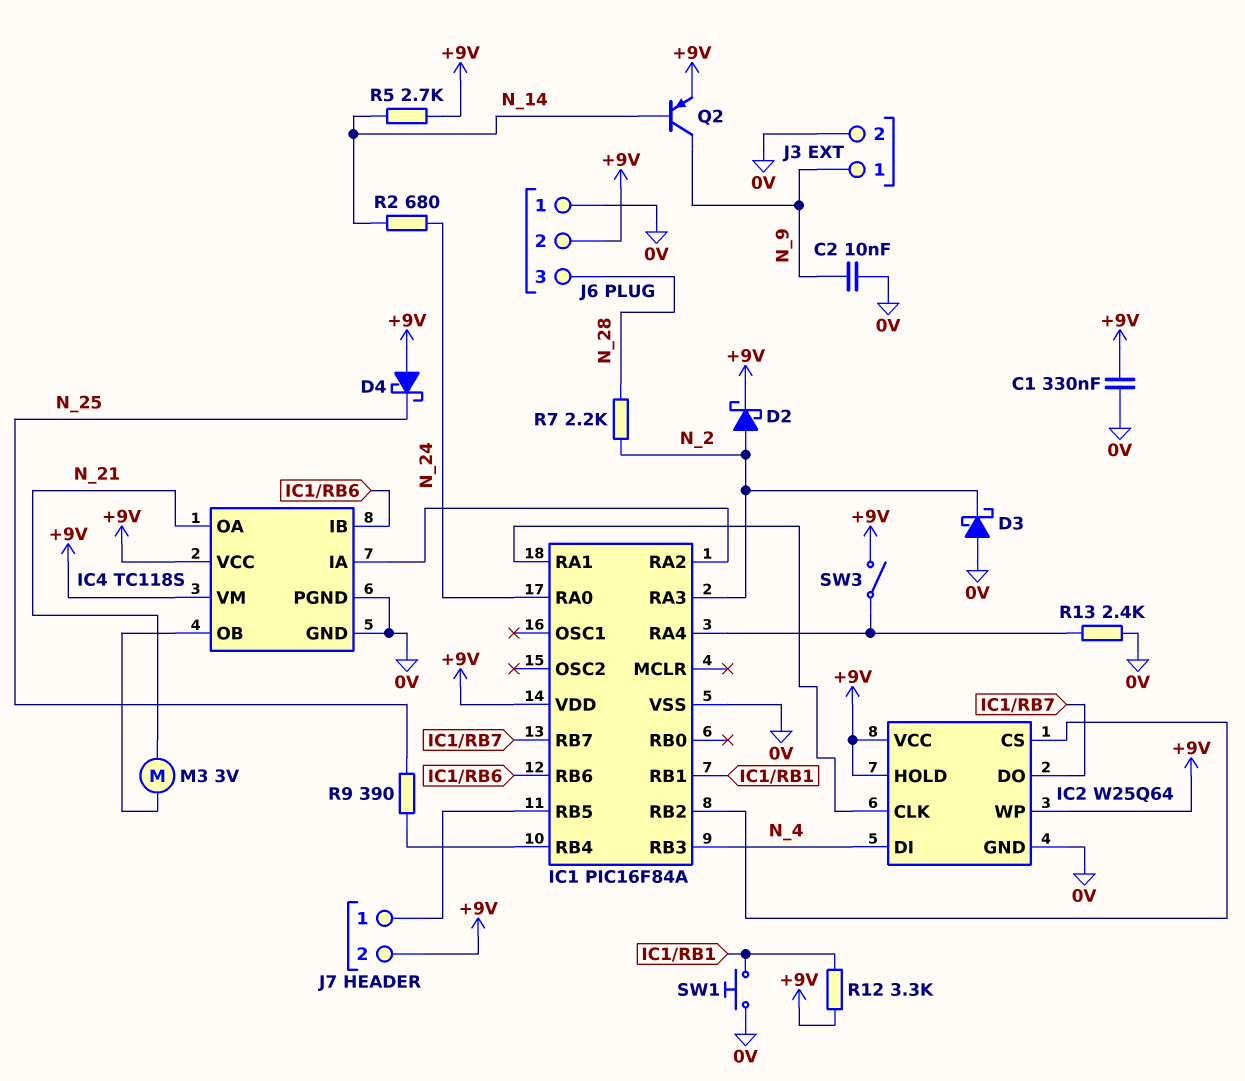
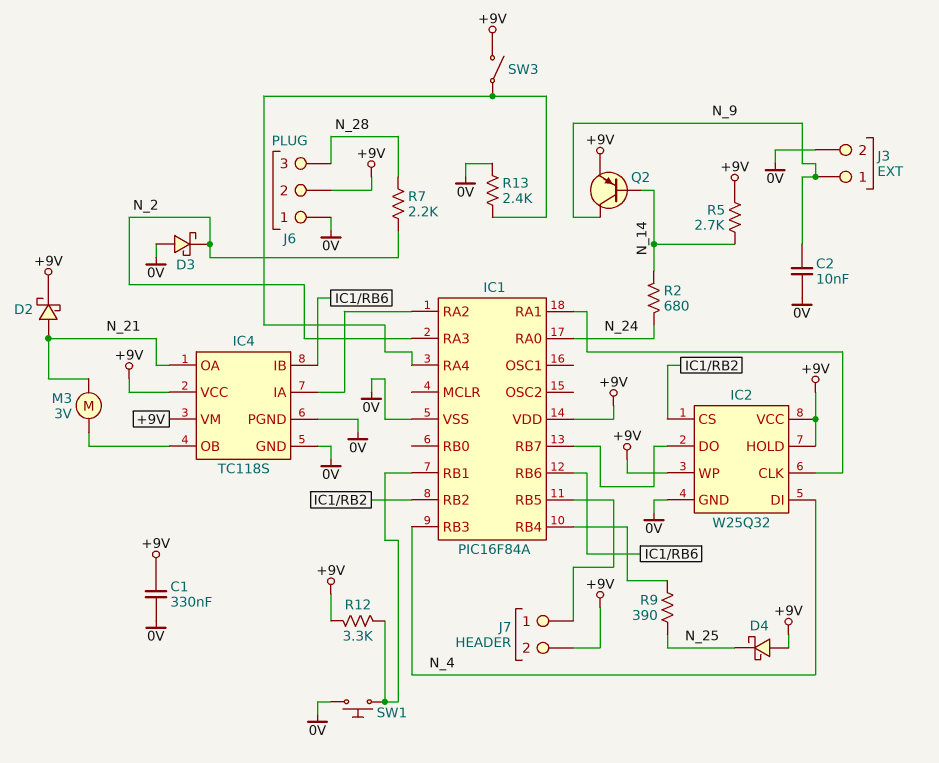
D2: schottky (A N_2, K +9V) -> schottky (A N_21, K +9V)
IC2: W25Q64 -> W25Q32

